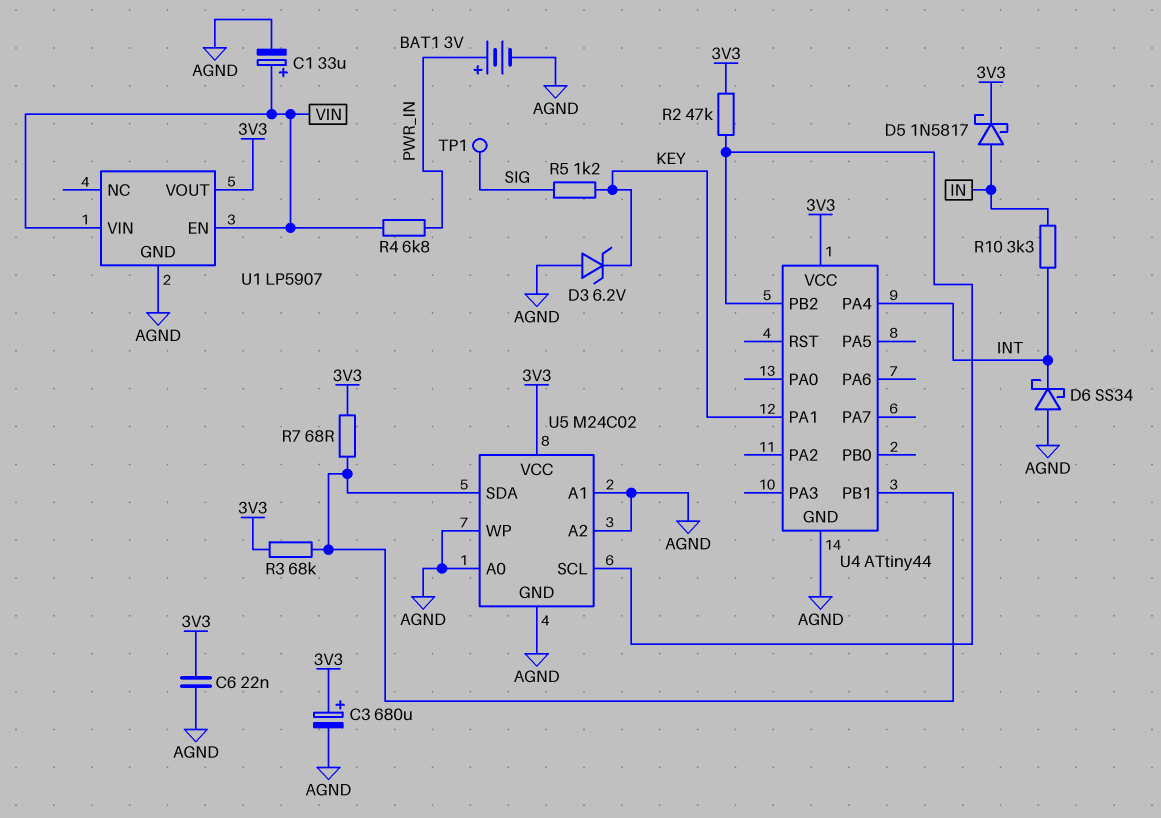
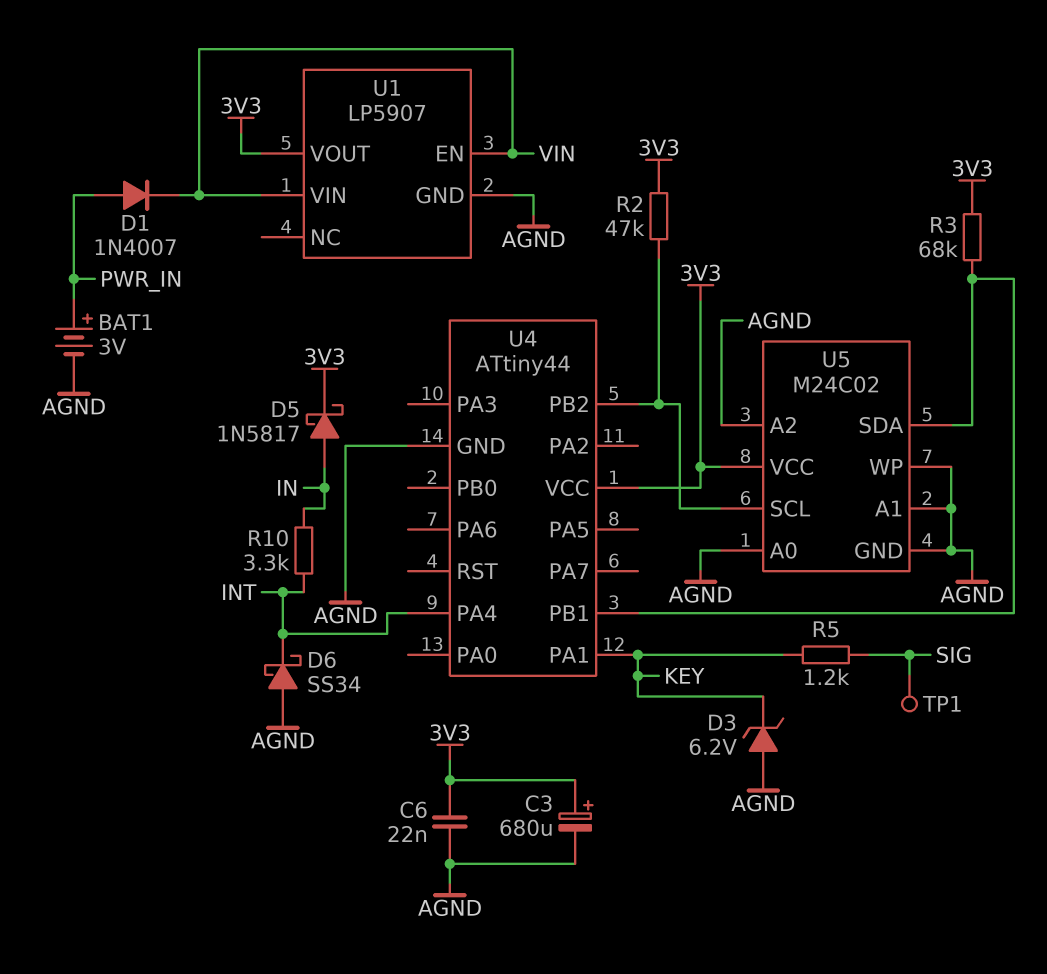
C1: 33uF (plus VIN, minus AGND) -> none
D1: none -> diode 1N4007 (A PWR_IN, K VIN)
R4: 6.8k (PWR_IN, VIN) -> none
R7: 68 (3V3, U4/PB1) -> none

